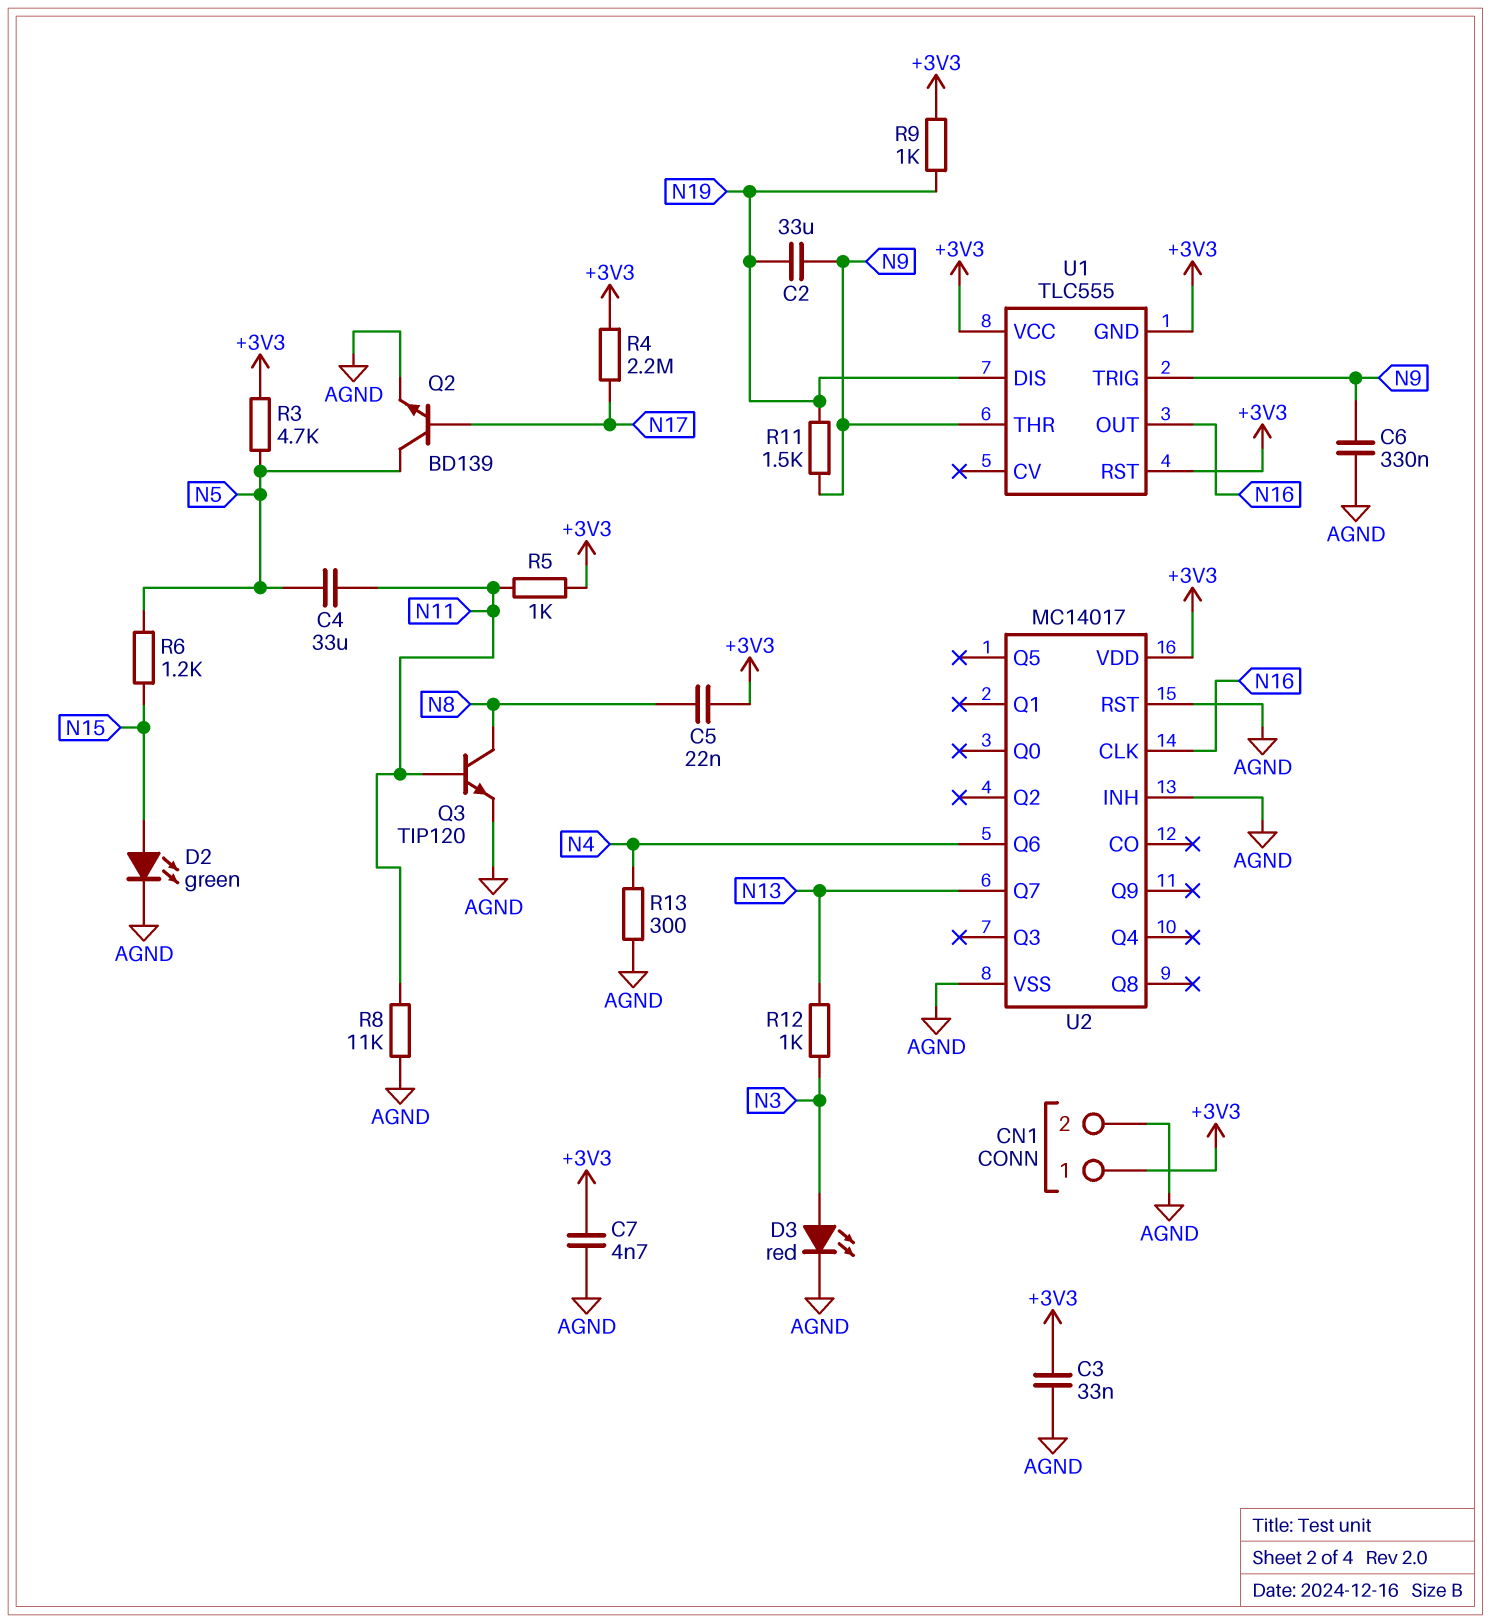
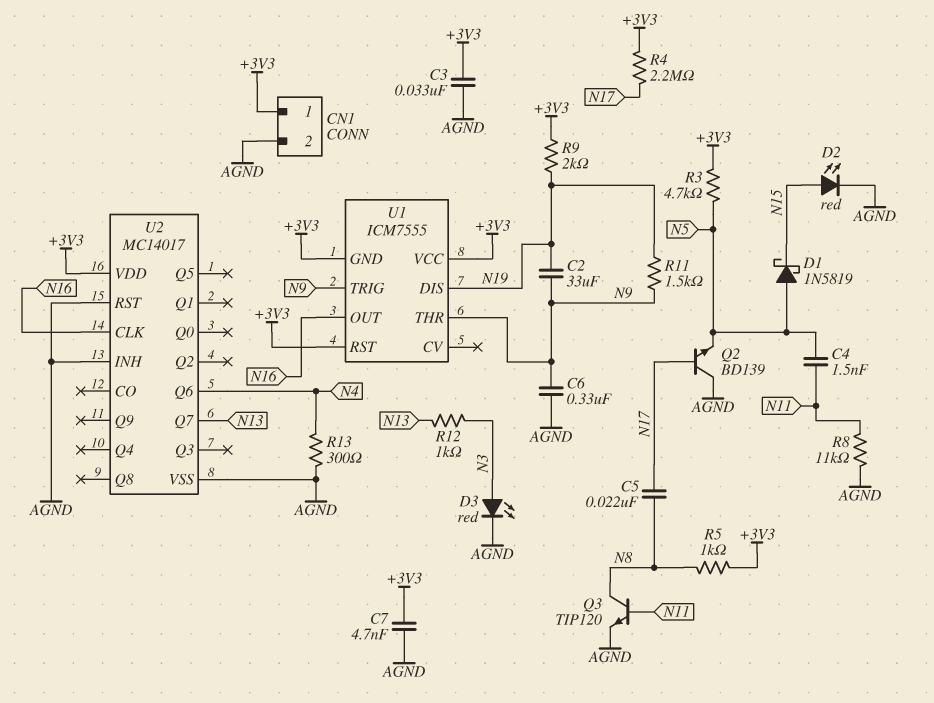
C4: 33uF (N5, N11) -> 1.5nF (N5, N11)
C5: 22nF (+3V3, N8) -> 22nF (N8, N17)
D1: none -> schottky 1N5819 (A N5, K N15)
D2: LED green (A N15, K AGND) -> LED red (A N15, K AGND)
Q2: NPN BD139 (B N17, C N5, E AGND) -> NPN BD139 (B N17, C AGND, E N5)
R5: 1k (+3V3, N11) -> 1k (+3V3, N8)
R6: 1.2k (N5, N15) -> none
R9: 1k (+3V3, N19) -> 2k (+3V3, N19)
U1: TLC555 -> ICM7555

